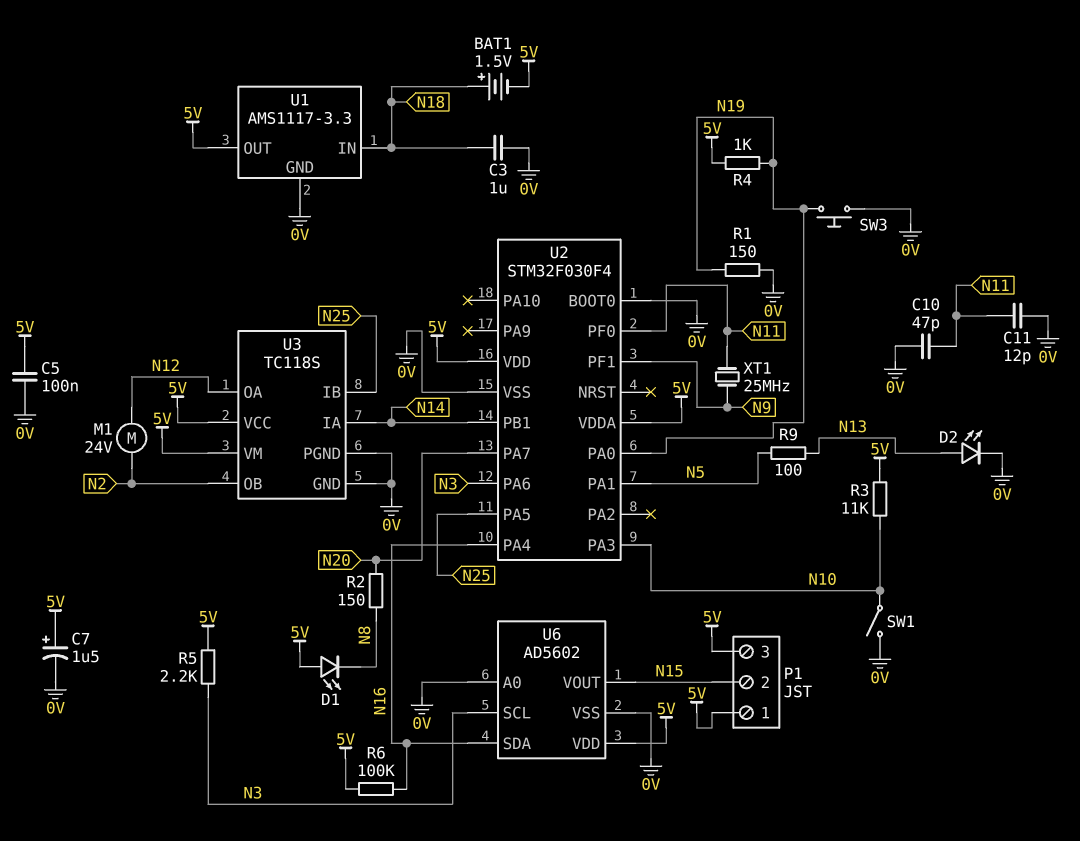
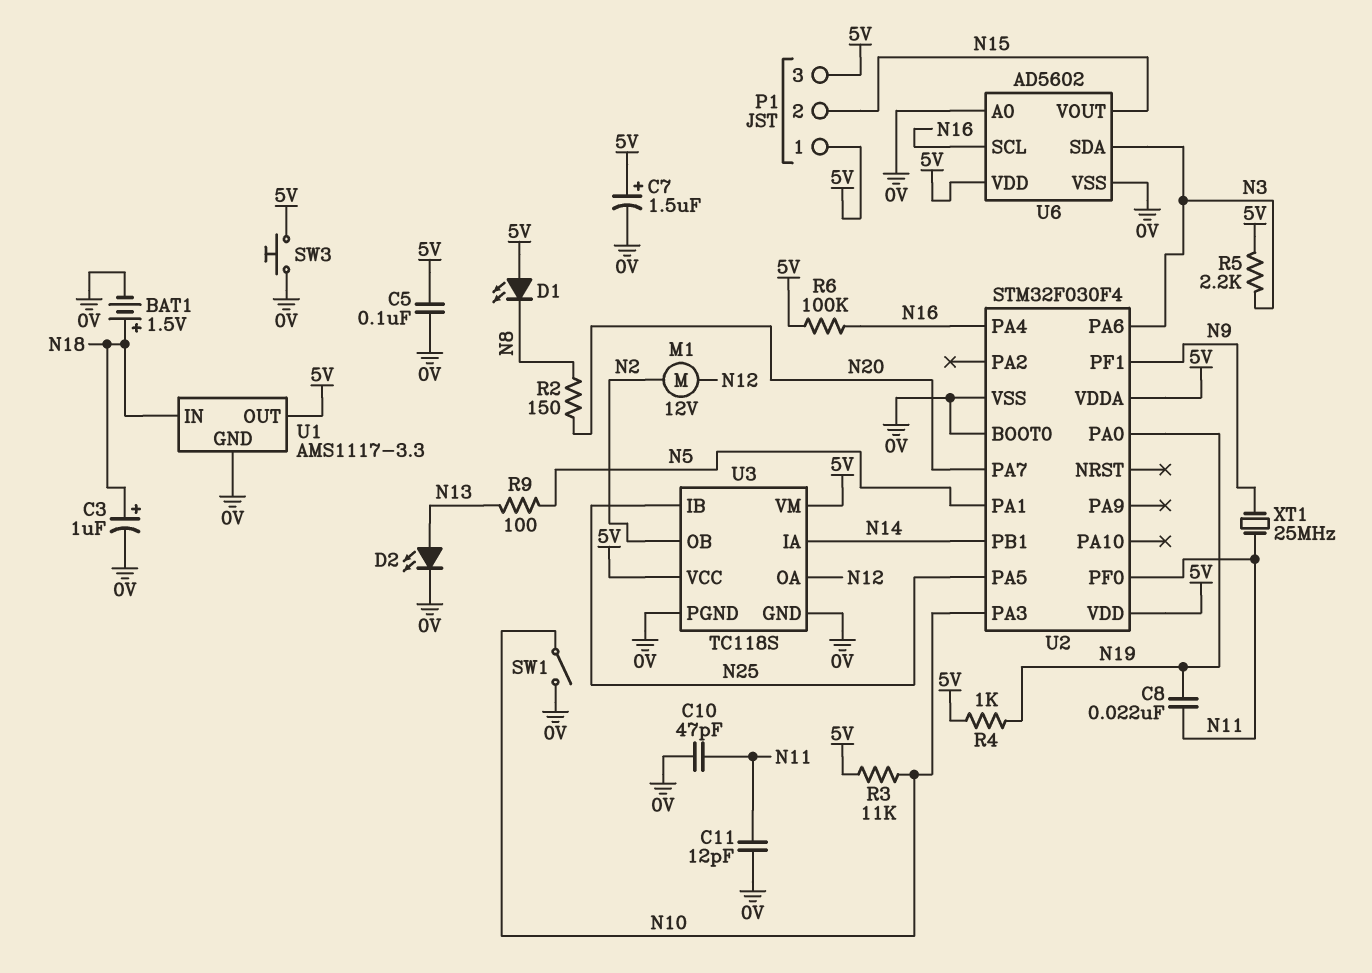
BAT1: 1.5V (plus N18, minus 5V) -> 1.5V (plus N18, minus 0V)
C3: 1uF (0V, N18) -> 1uF (plus N18, minus 0V)
C8: none -> 22nF (N11, N19)
M1: motor 24V (N2, N12) -> motor 12V (N2, N12)
R1: 150 (0V, N19) -> none
SW3: button (0V, N19) -> button (0V, 5V)
U6 pin SCL: N3 -> N16
U6 pin SDA: N16 -> N3

